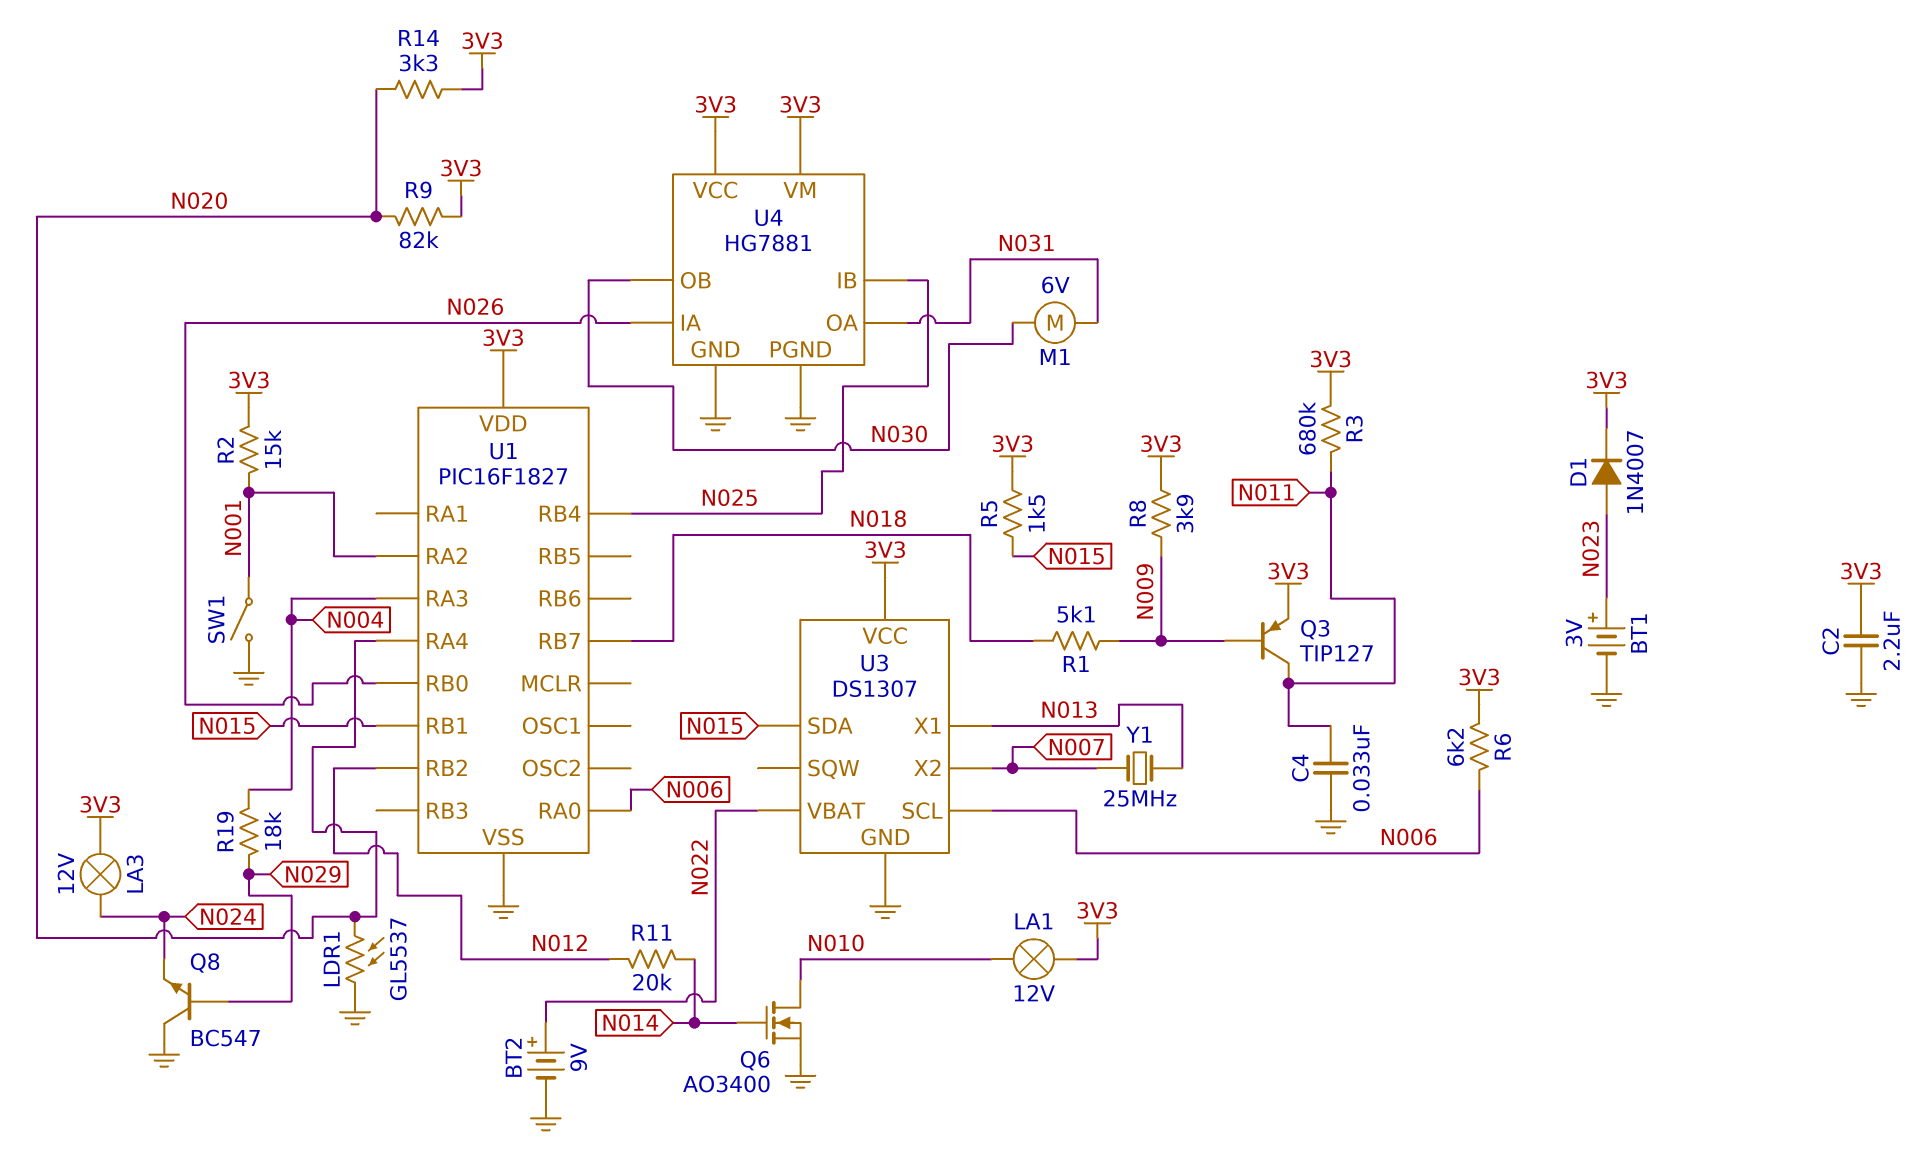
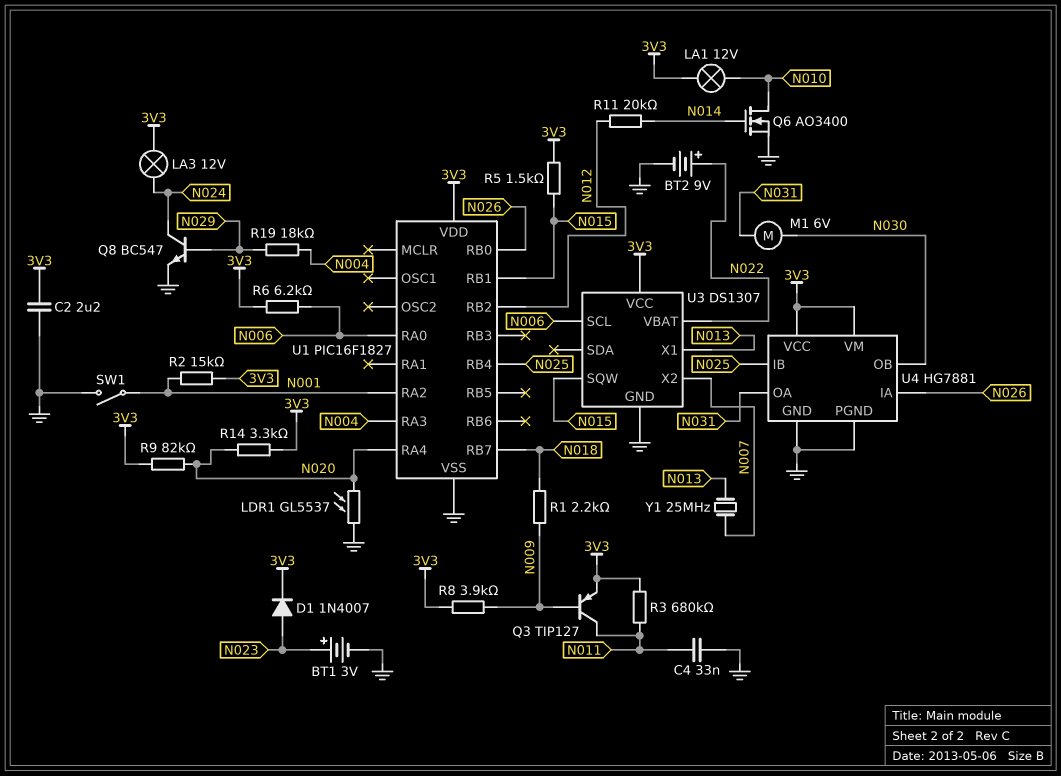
Q8: NPN BC547 (B N029, C GND, E N024) -> NPN BC547 (B N029, C N024, E GND)
R1: 5.1k (N009, N018) -> 2.2k (N009, N018)
U3 pin SDA: N015 -> none
U3 pin SQW: none -> N015

